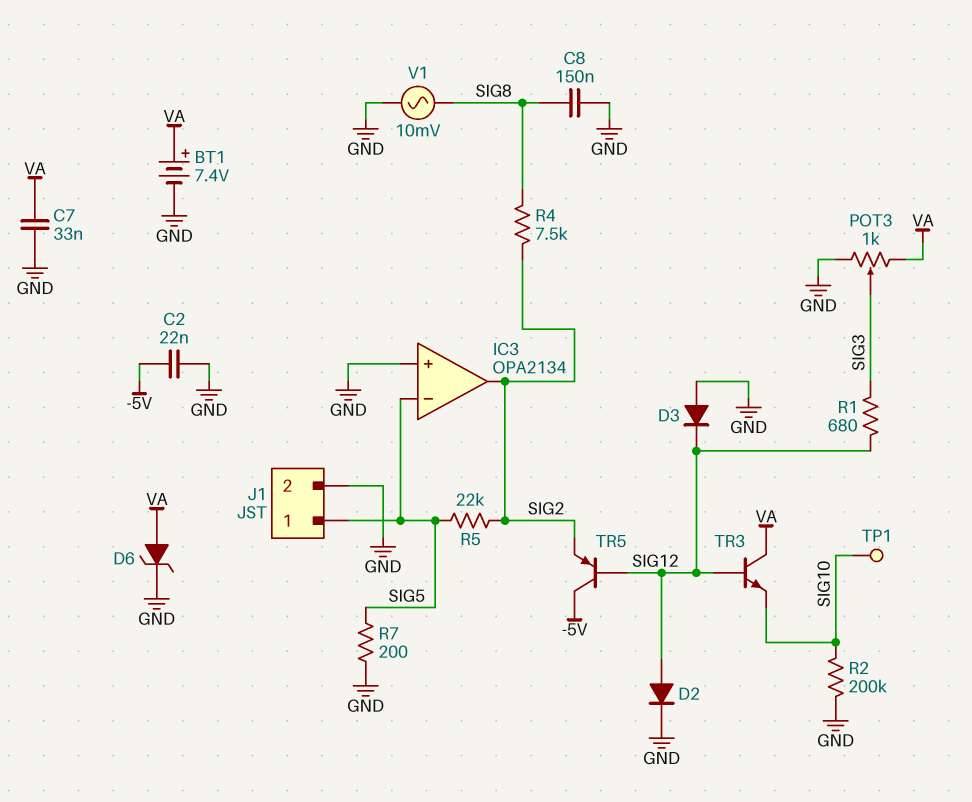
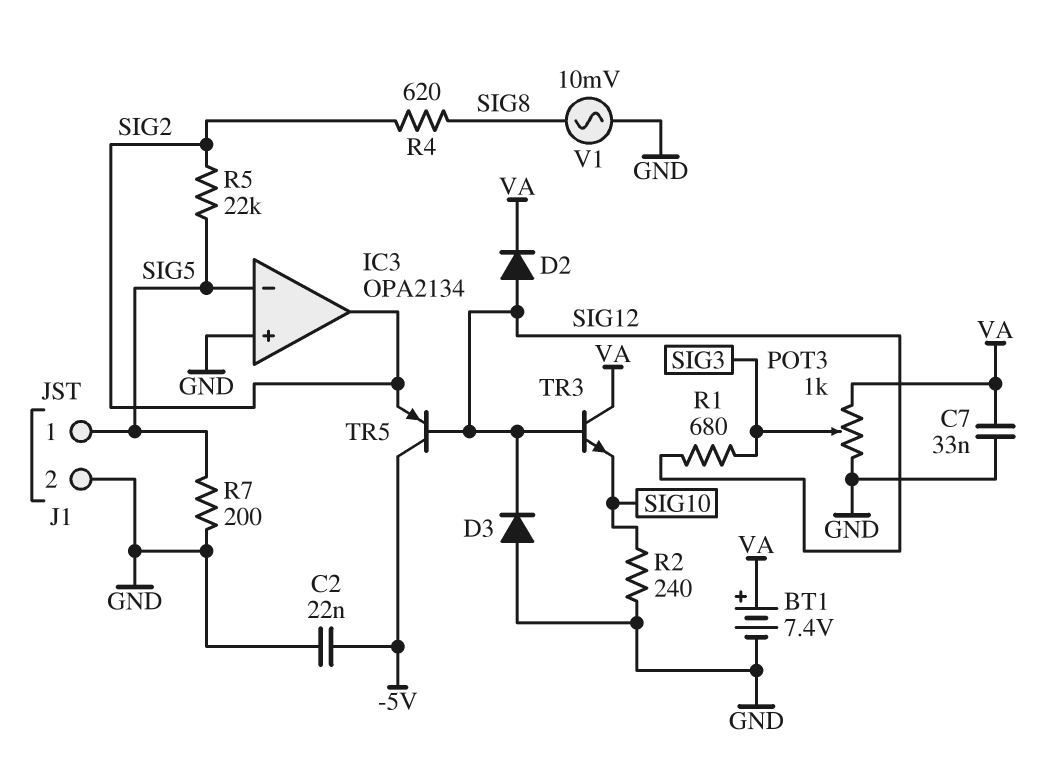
C8: 150nF (GND, SIG8) -> none
D2: diode (A SIG12, K GND) -> diode (A SIG12, K VA)
D6: zener (A VA, K GND) -> none
R2: 200k (GND, SIG10) -> 240 (GND, SIG10)
R4: 7.5k (SIG2, SIG8) -> 620 (SIG2, SIG8)
TP1: test point (SIG10) -> none

